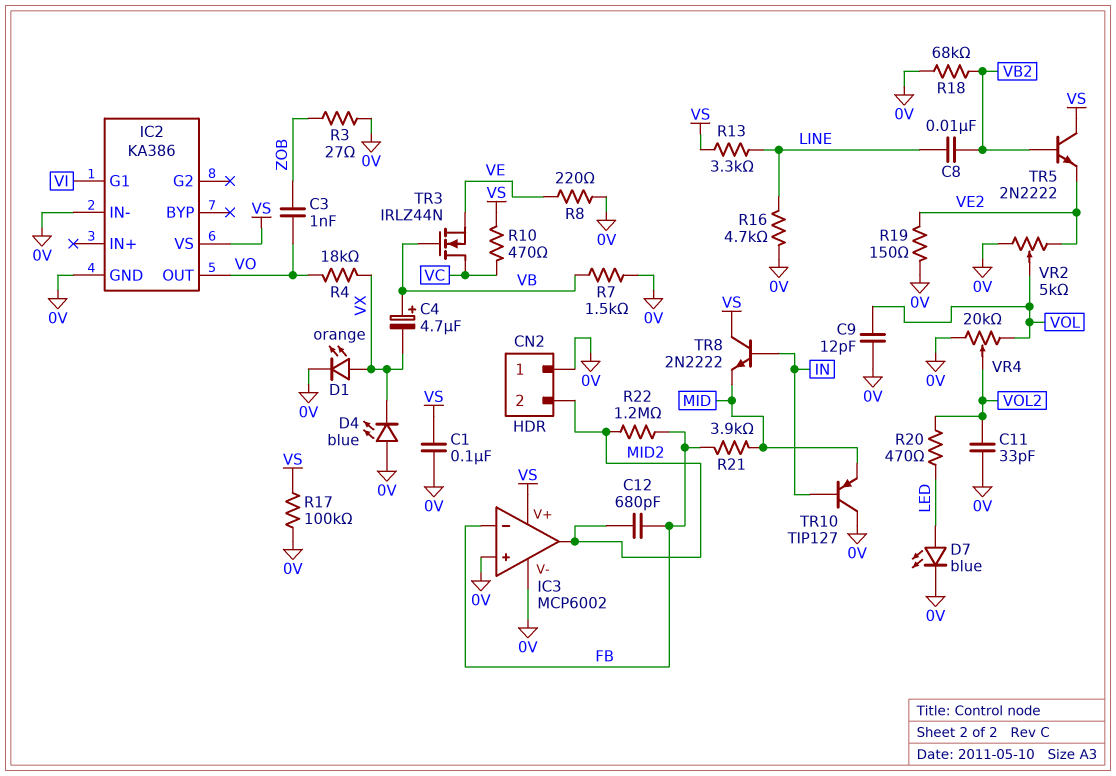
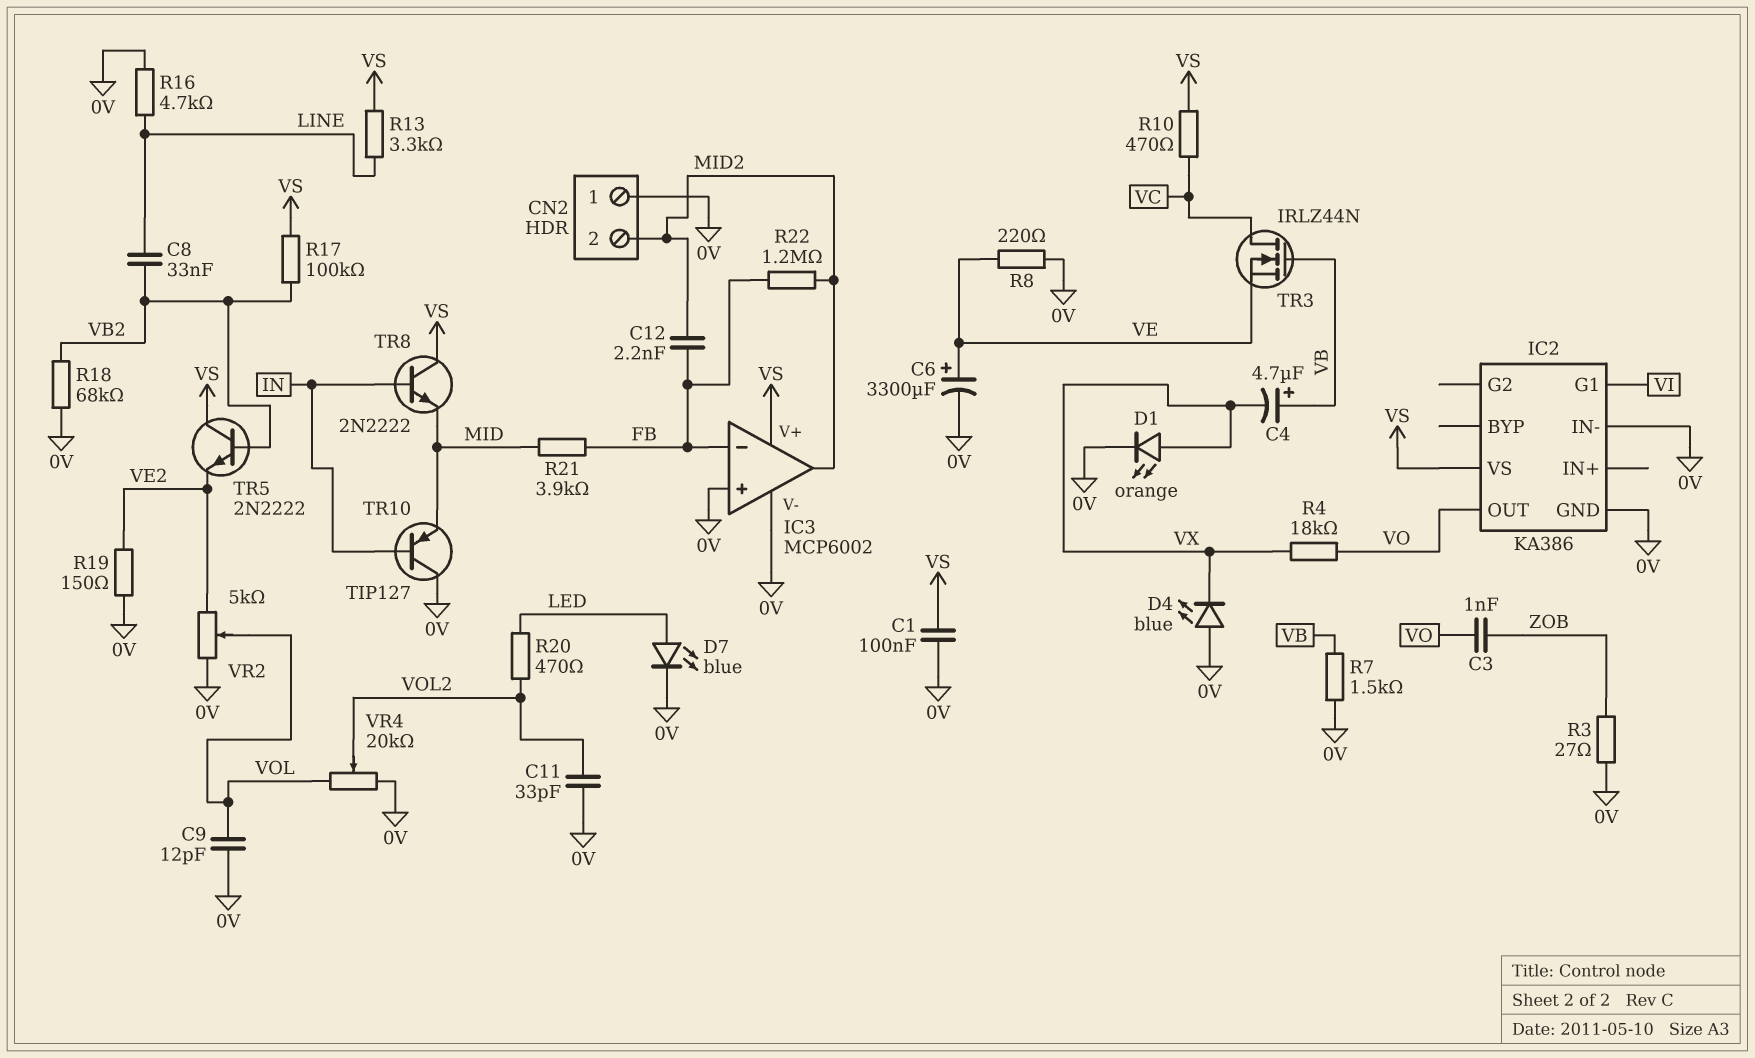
C6: none -> 3300uF (plus VE, minus 0V)
C8: 10nF (LINE, VB2) -> 33nF (LINE, VB2)
C12: 680pF (FB, MID2) -> 2.2nF (FB, MID2)
R17: 100k (0V, VS) -> 100k (VB2, VS)

